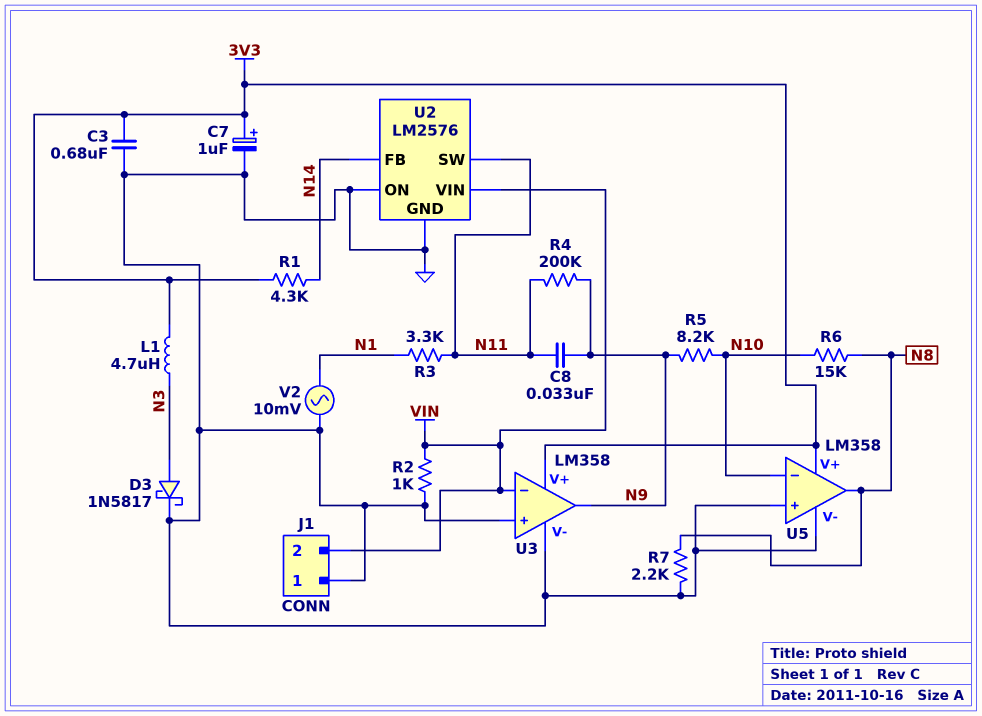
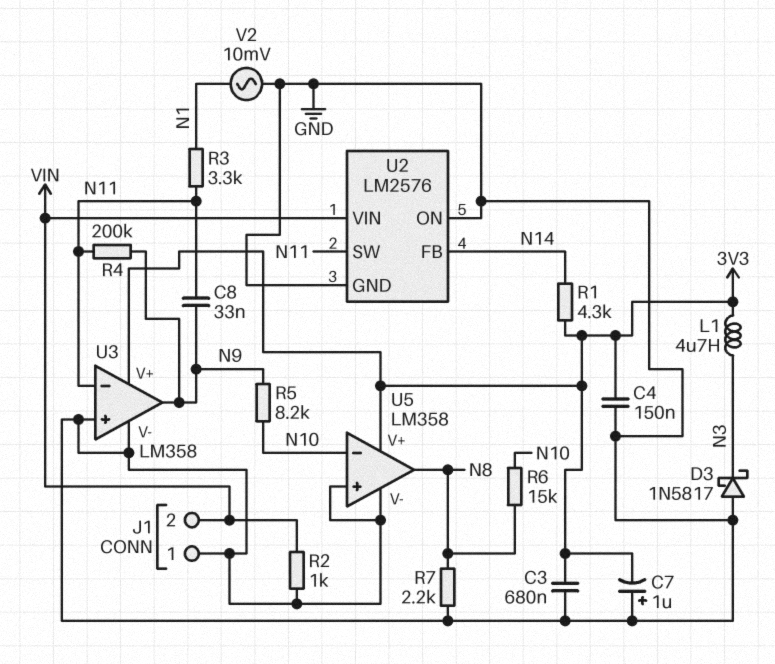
C4: none -> 150nF (3V3, GND)
C7: 1uF (plus 3V3, minus GND) -> 1uF (plus GND, minus 3V3)
D3: schottky 1N5817 (A N3, K GND) -> schottky 1N5817 (A GND, K N3)
U3 pin in-: VIN -> N11

